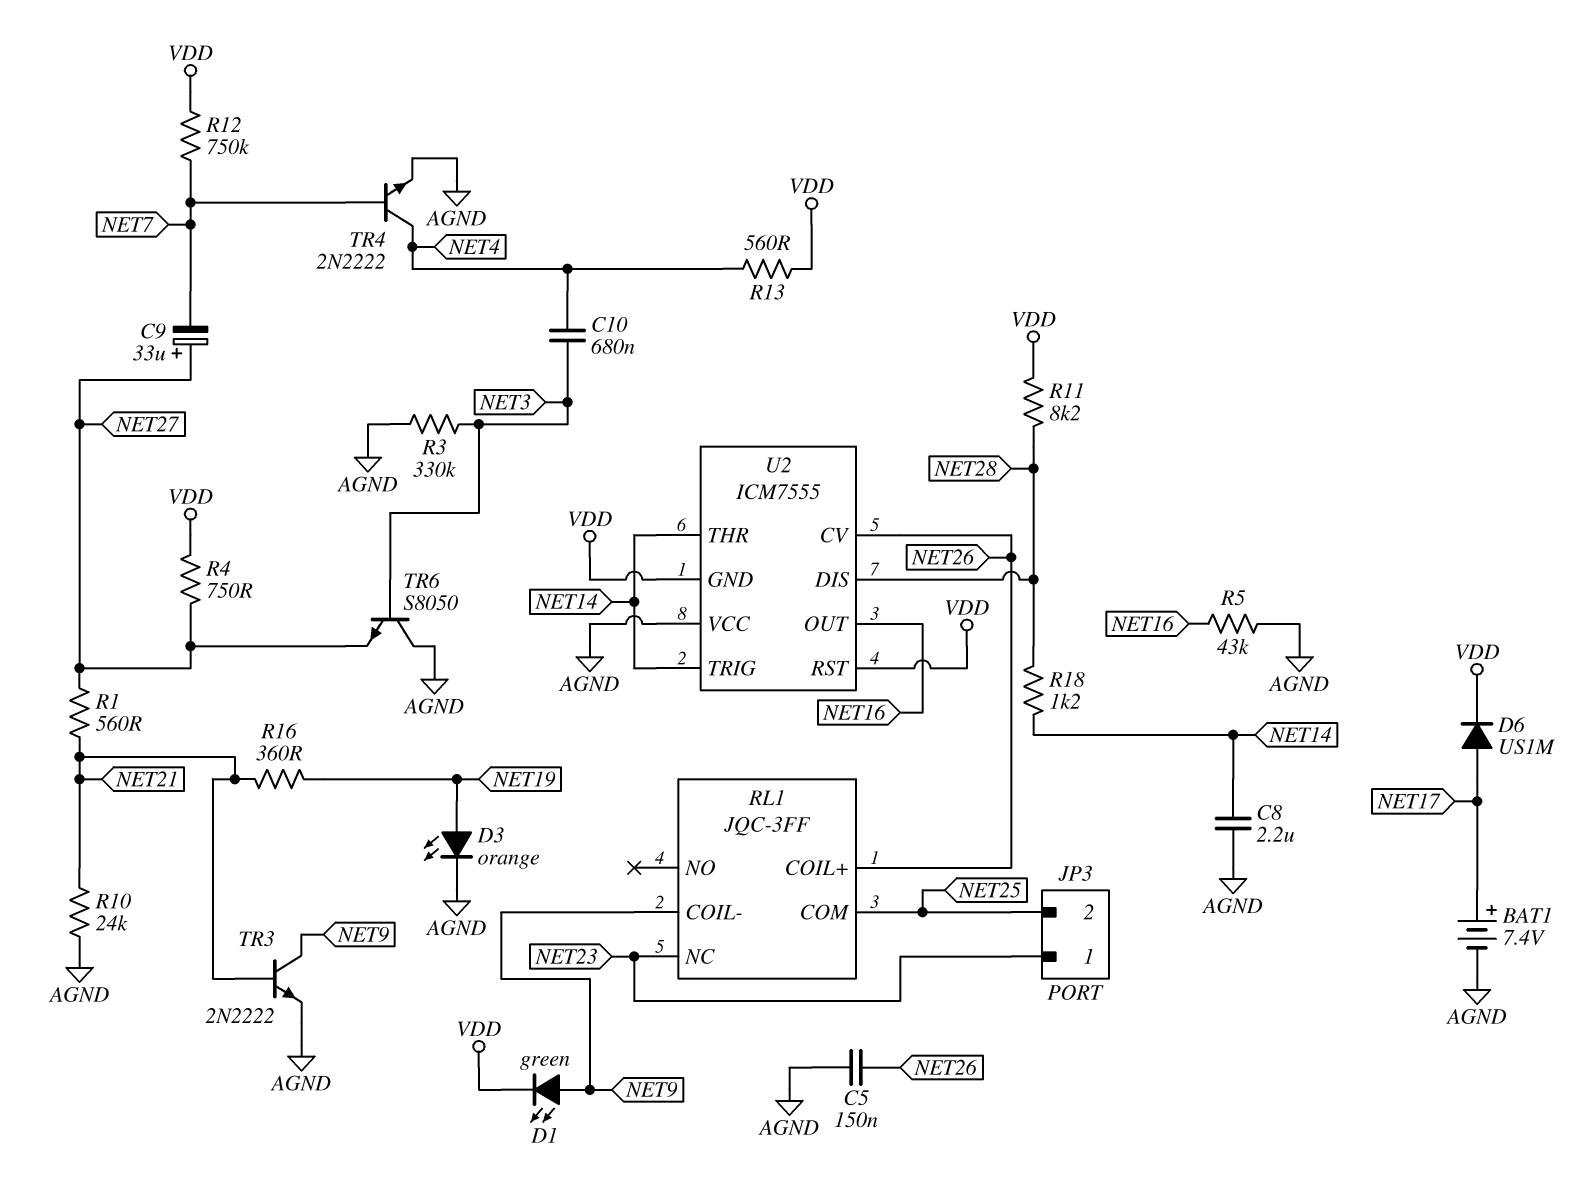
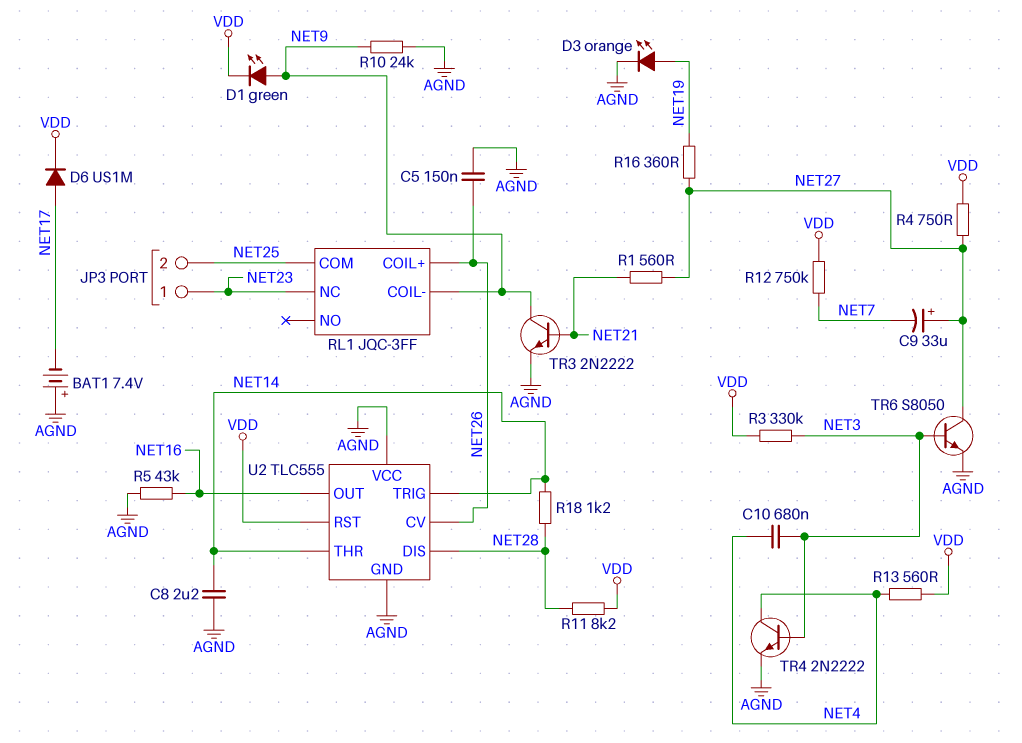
BAT1: 7.4V (plus NET17, minus AGND) -> 7.4V (plus AGND, minus NET17)
R3: 330k (AGND, NET3) -> 330k (NET3, VDD)
R10: 24k (AGND, NET21) -> 24k (AGND, NET9)
R16: 360 (NET19, NET21) -> 360 (NET19, NET27)
TR4: NPN 2N2222 (B NET7, C NET4, E AGND) -> NPN 2N2222 (B NET3, C NET4, E AGND)
TR6: NPN S8050 (B NET3, C AGND, E NET27) -> NPN S8050 (B NET3, C NET27, E AGND)
U2: ICM7555 -> TLC555
U2 pin GND: VDD -> AGND

